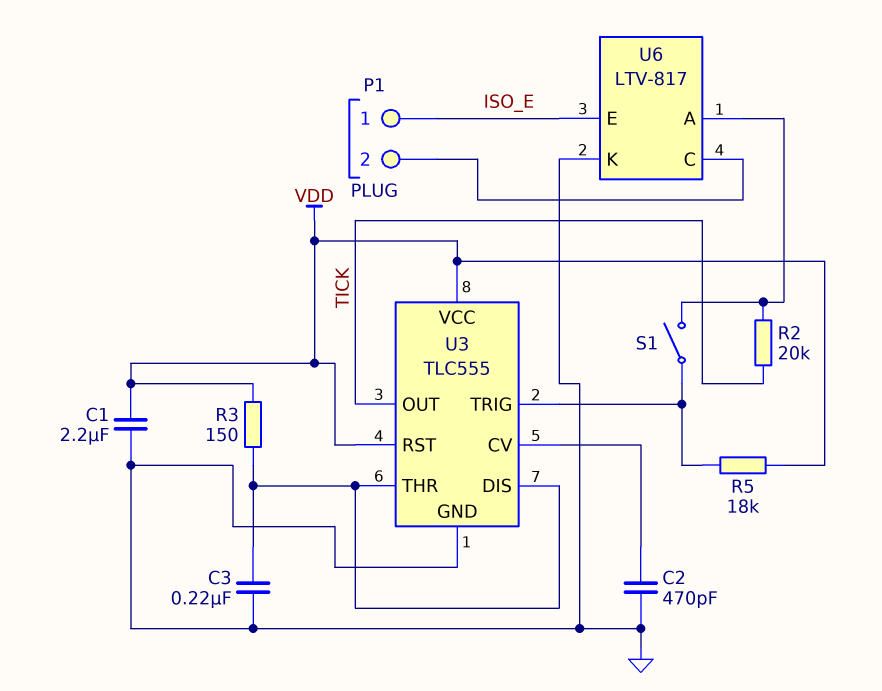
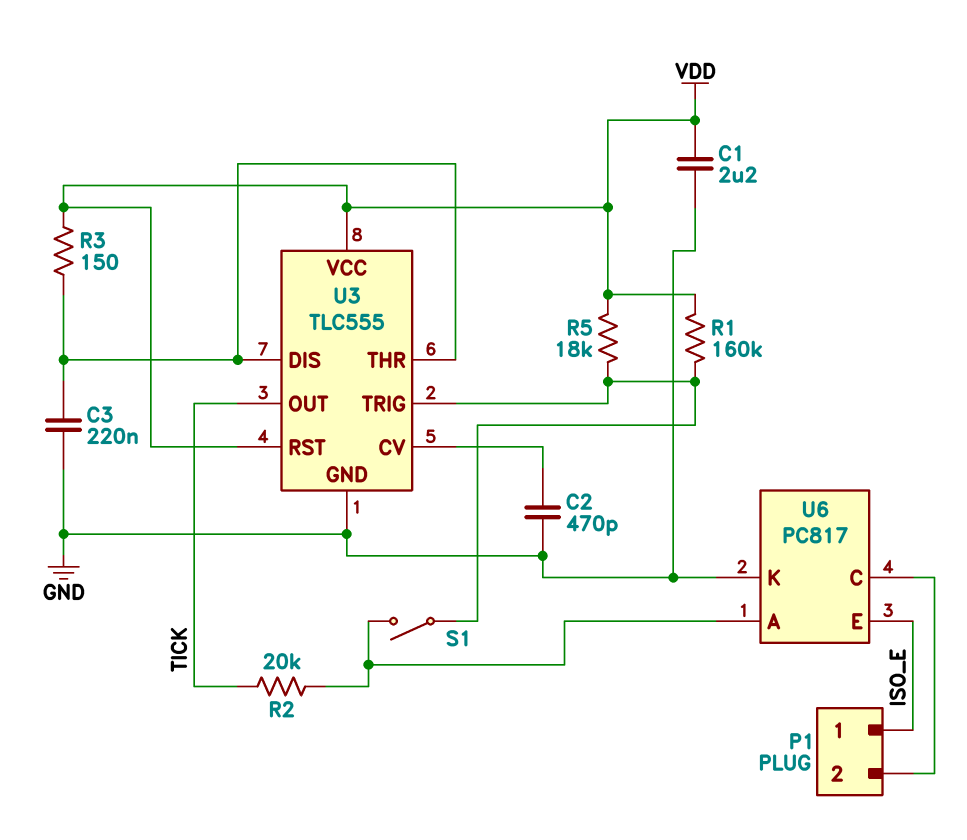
R1: none -> 160k (U3/TRIG, VDD)
U6: LTV-817 -> PC817

